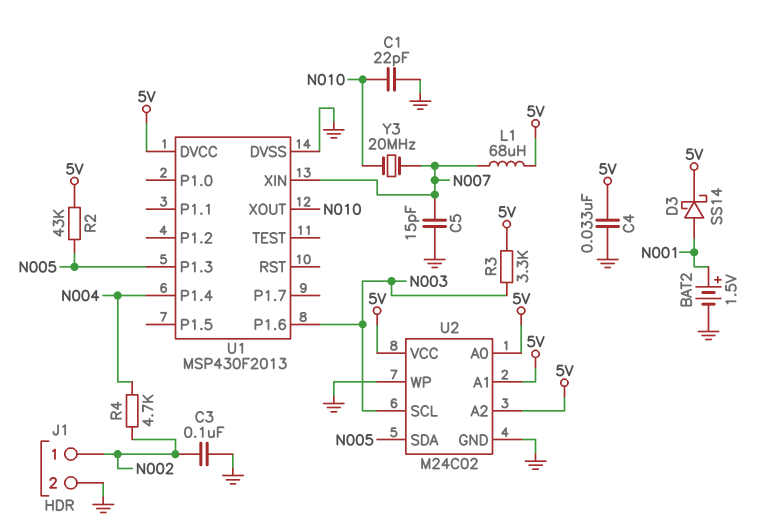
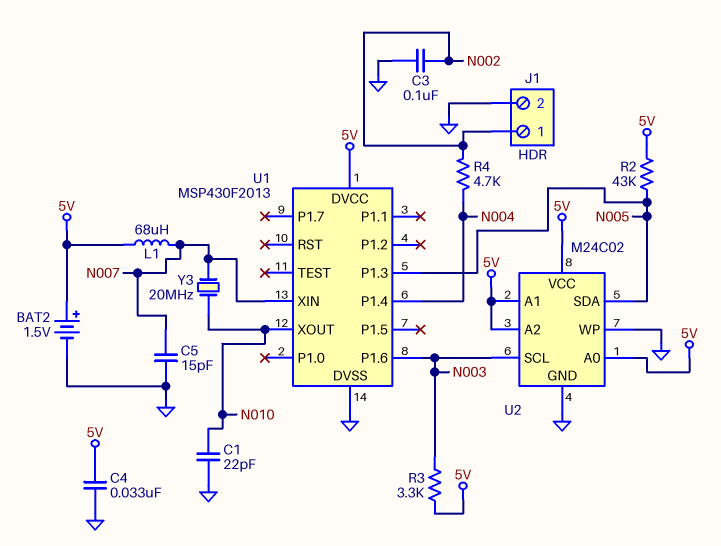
BAT2: 1.5V (plus N001, minus GND) -> 1.5V (plus 5V, minus GND)
D3: schottky SS14 (A N001, K 5V) -> none

